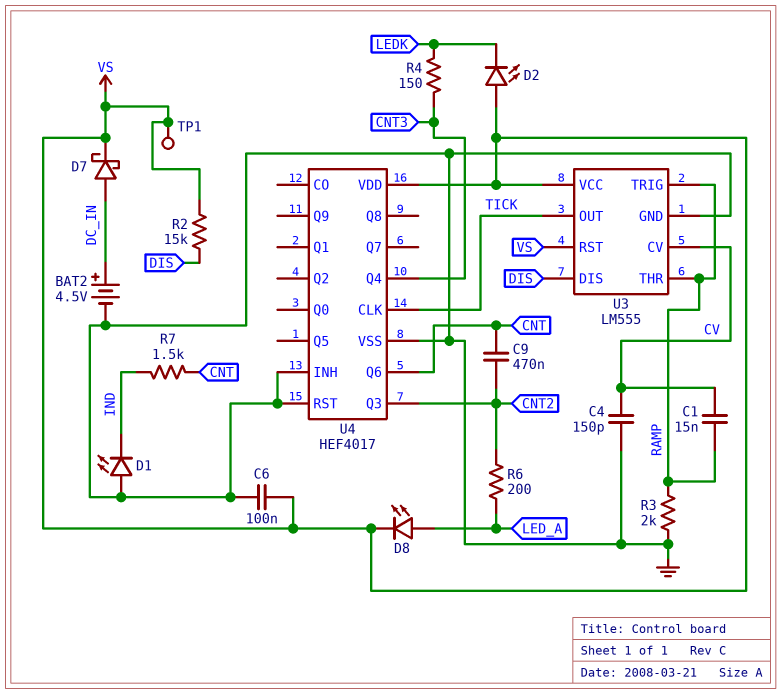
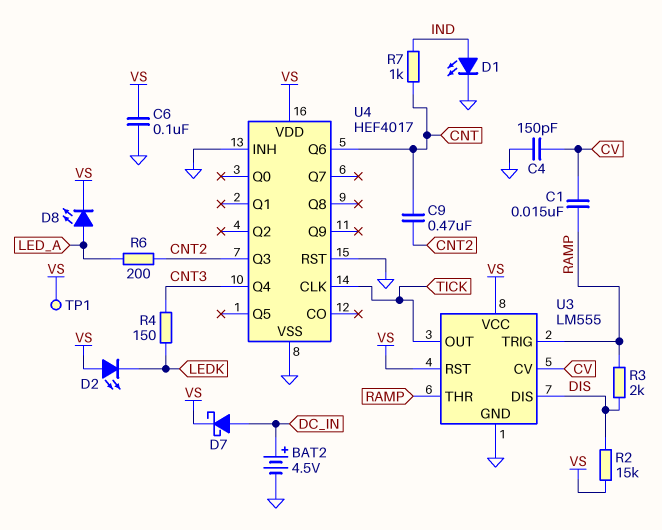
D1: LED (A GND, K IND) -> LED (A IND, K GND)
R3: 2k (GND, RAMP) -> 2k (DIS, RAMP)
R7: 1.5k (CNT, IND) -> 1k (CNT, IND)

